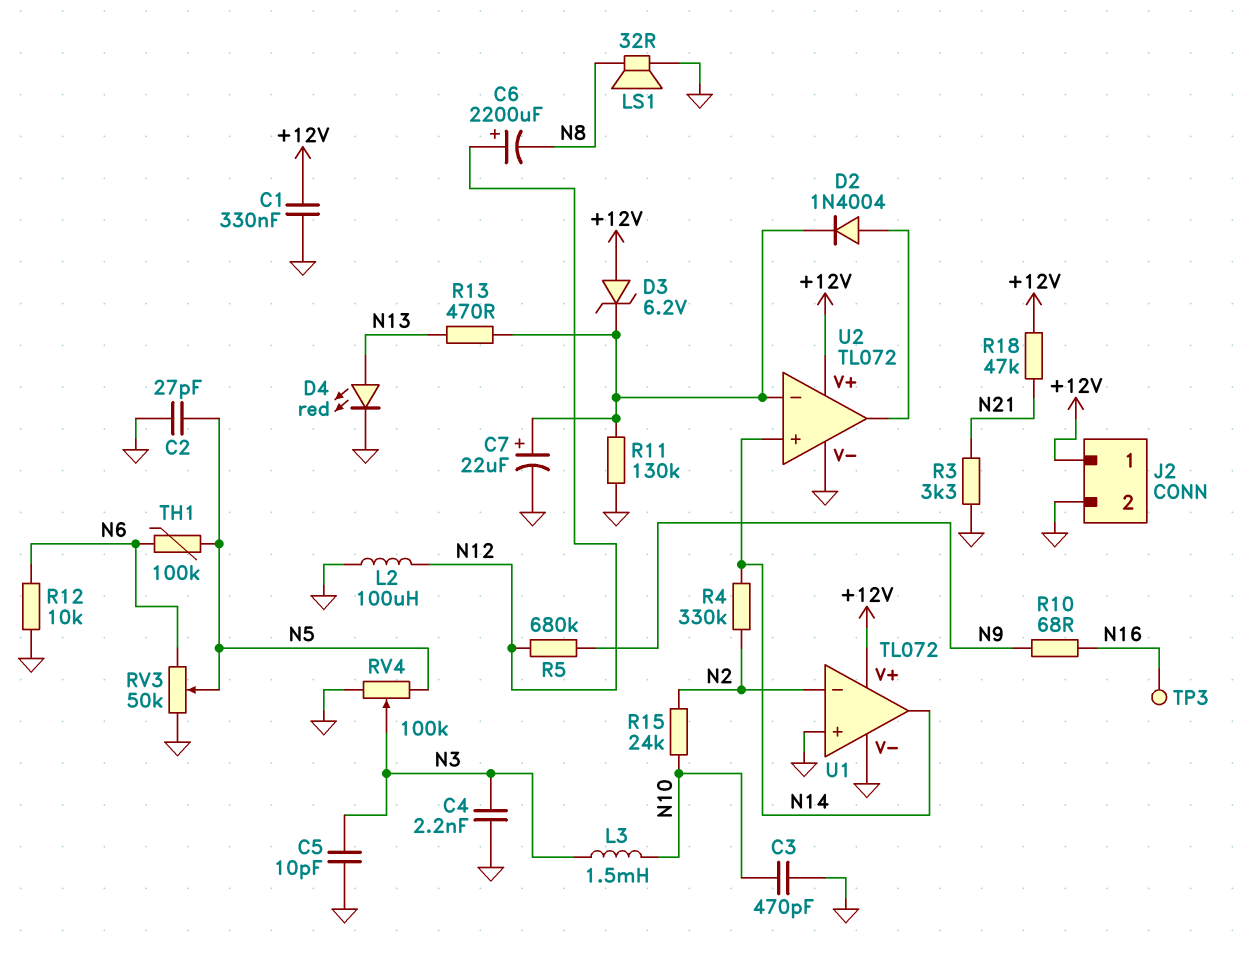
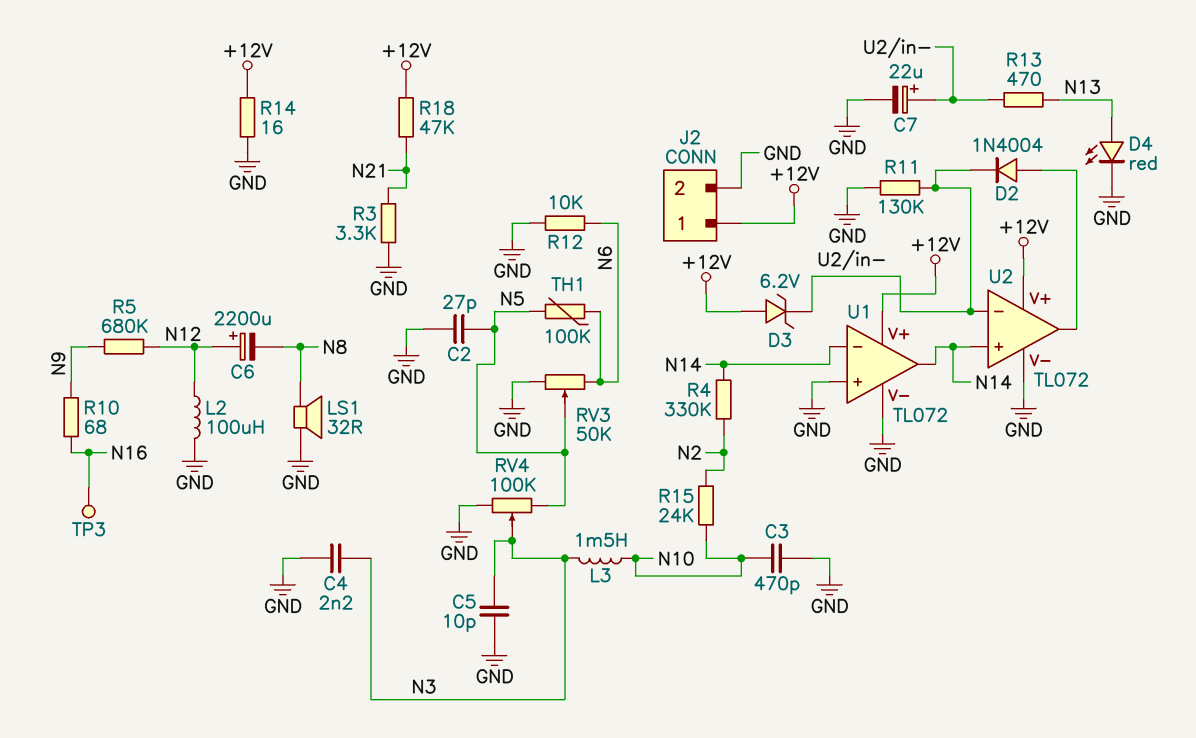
C1: 330nF (+12V, GND) -> none
R14: none -> 16 (+12V, GND)
U1 pin in-: N2 -> N14

